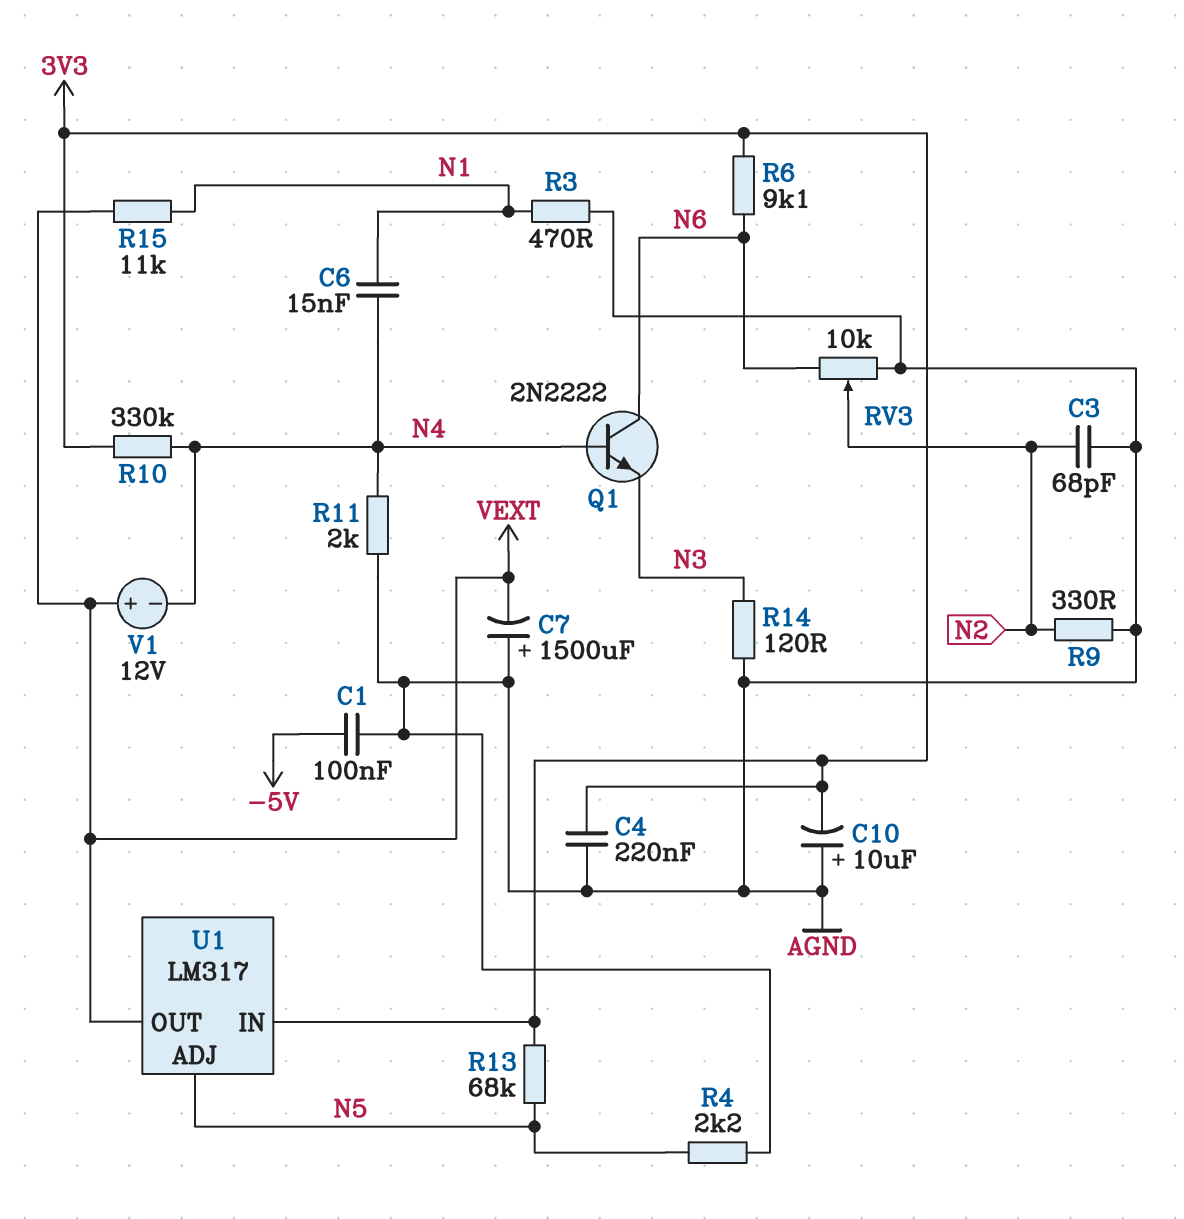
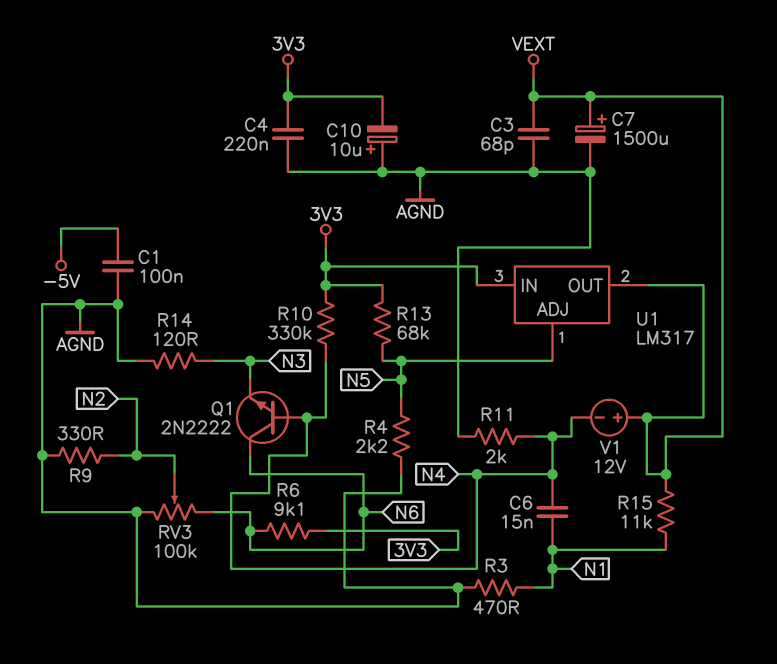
C3: 68pF (AGND, N2) -> 68pF (AGND, VEXT)
C7: 1500uF (plus AGND, minus VEXT) -> 1500uF (plus VEXT, minus AGND)
RV3: 10k (AGND, N6, wiper N2) -> 100k (AGND, N6, wiper N2)

